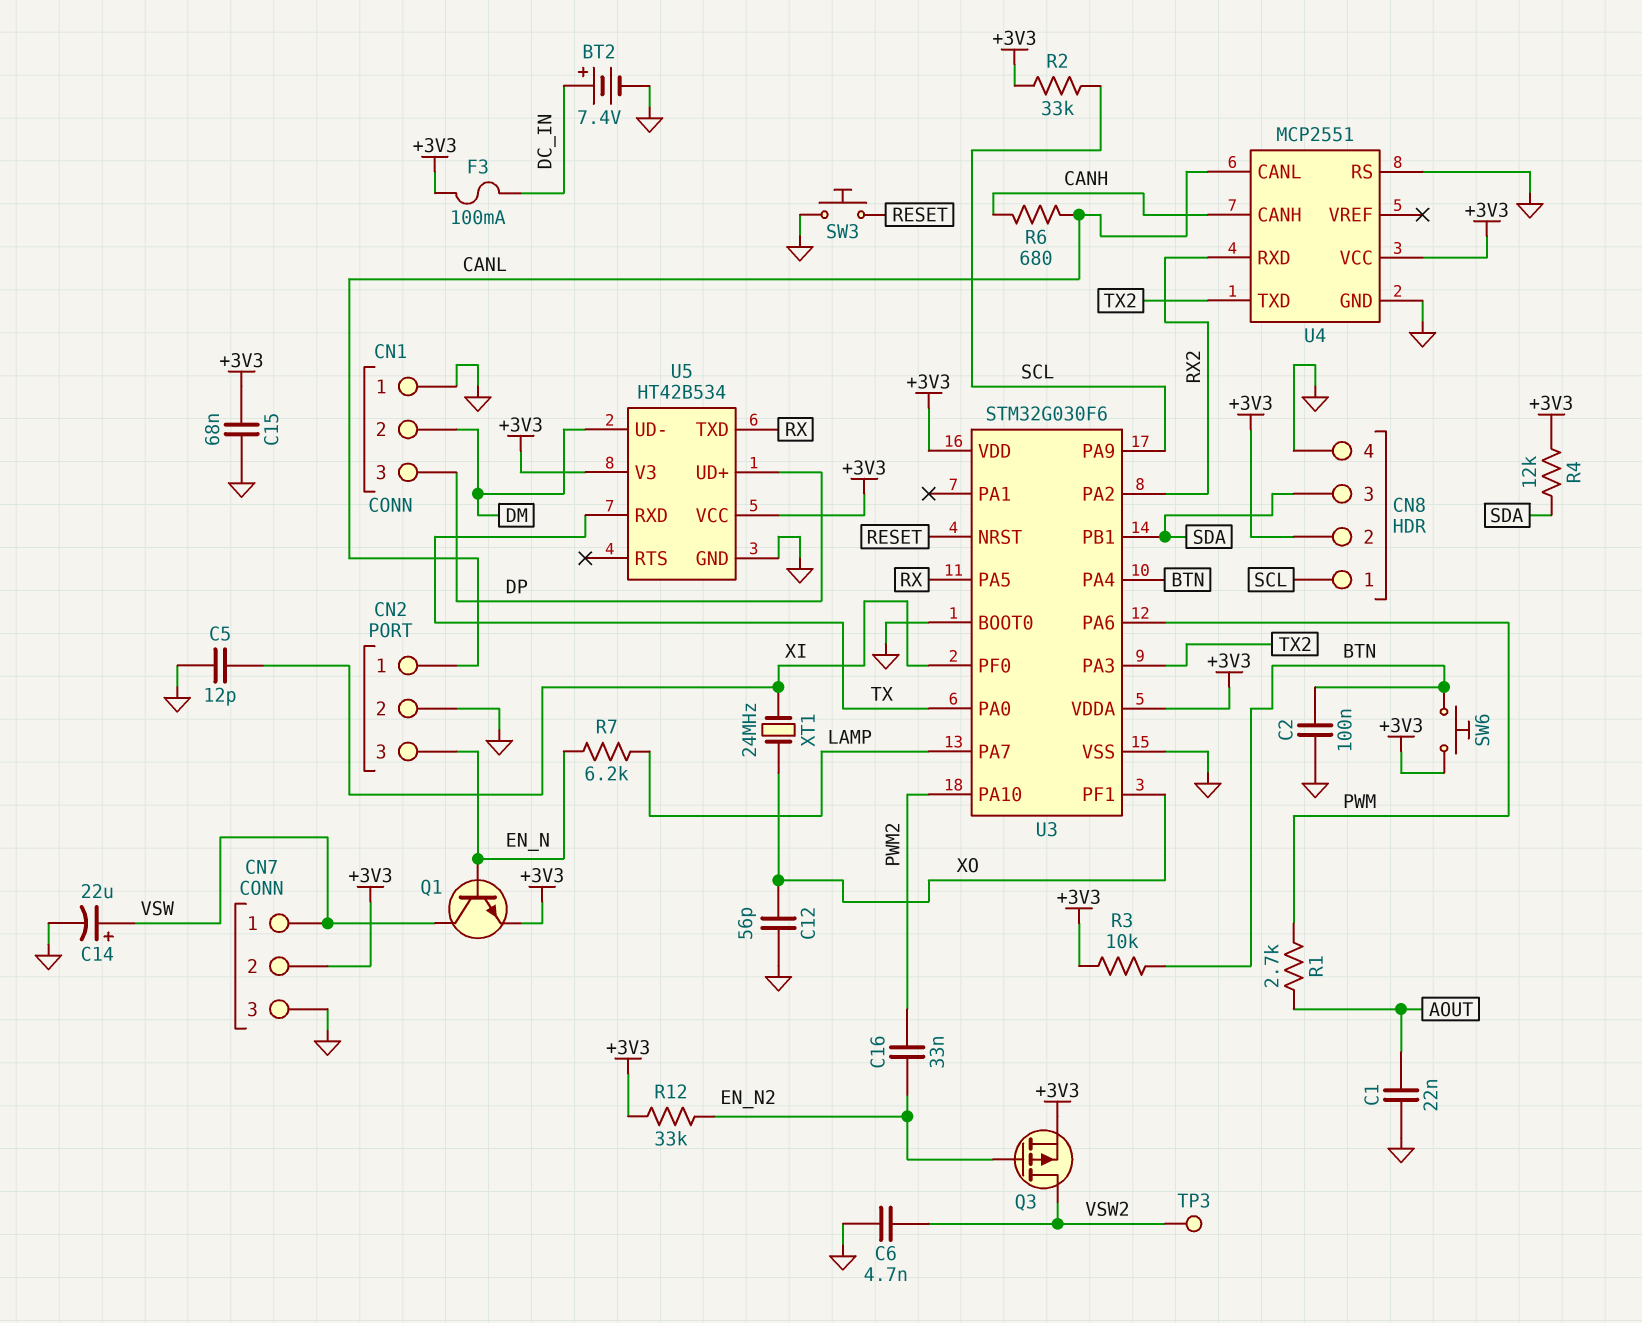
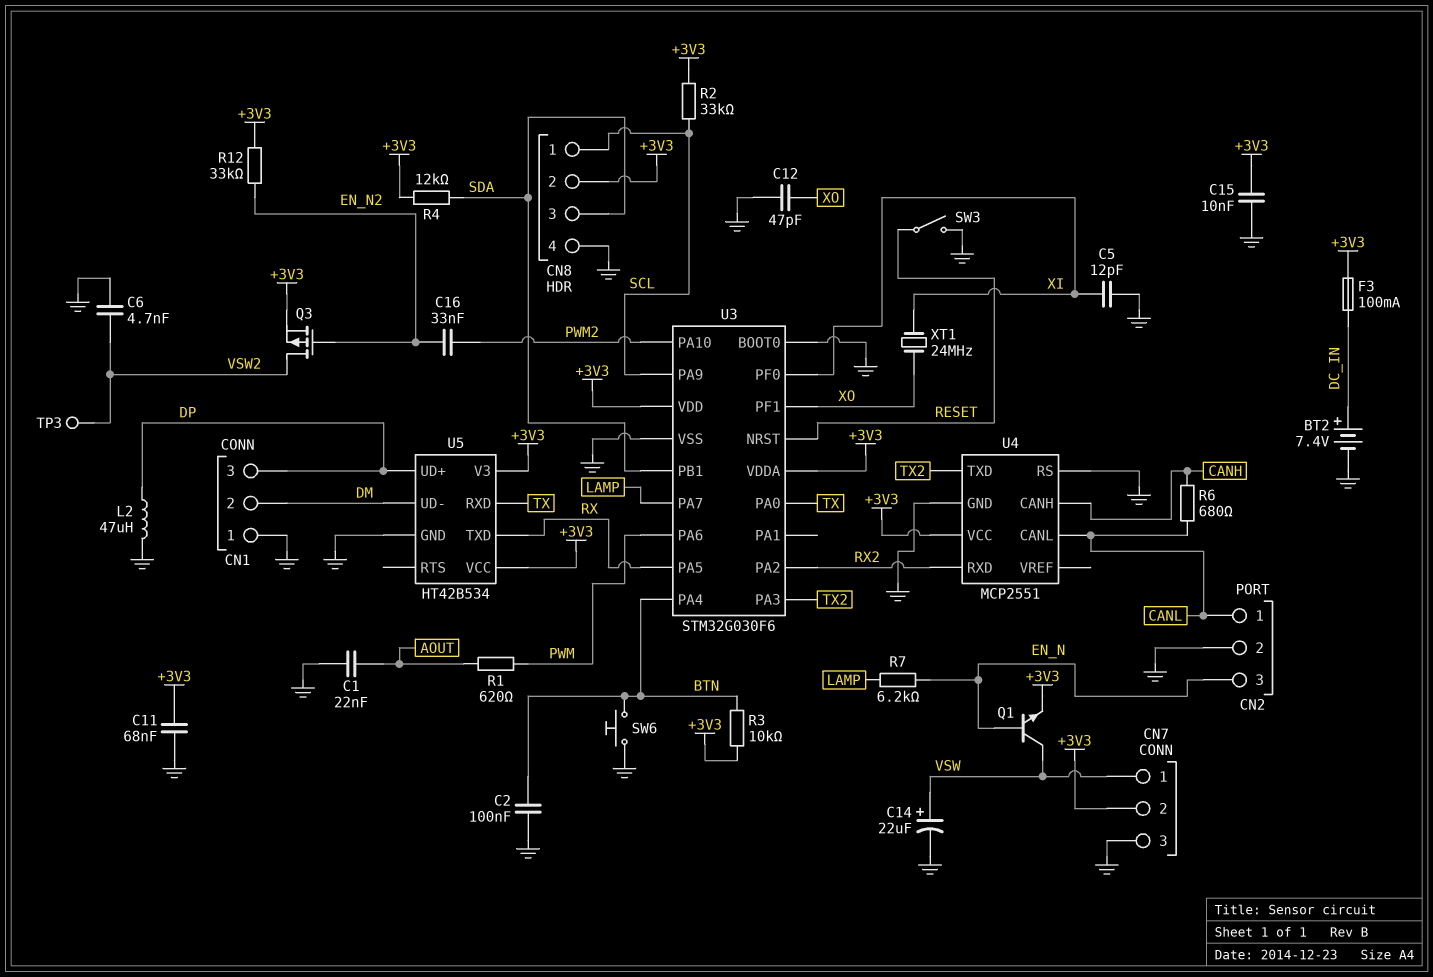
C11: none -> 68nF (+3V3, GND)
C12: 56pF (GND, XO) -> 47pF (GND, XO)
C15: 68nF (+3V3, GND) -> 10nF (+3V3, GND)
L2: none -> 47uH (DP, GND)
R1: 2.7k (AOUT, PWM) -> 620 (AOUT, PWM)
SW3: button (GND, RESET) -> switch (GND, RESET)
SW6: button (+3V3, BTN) -> button (BTN, GND)

